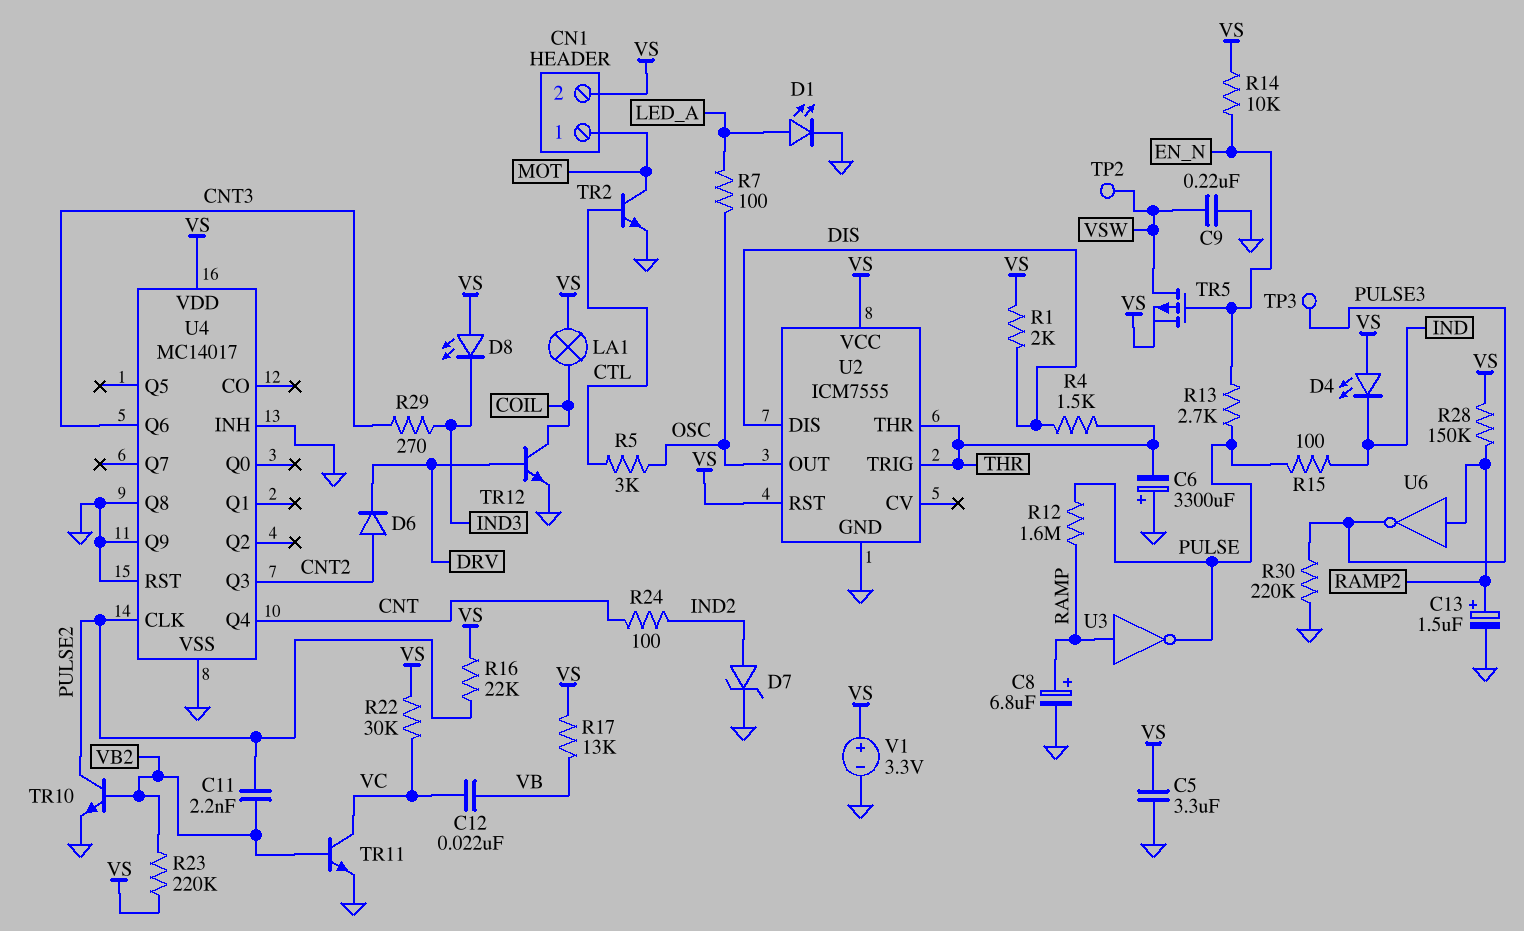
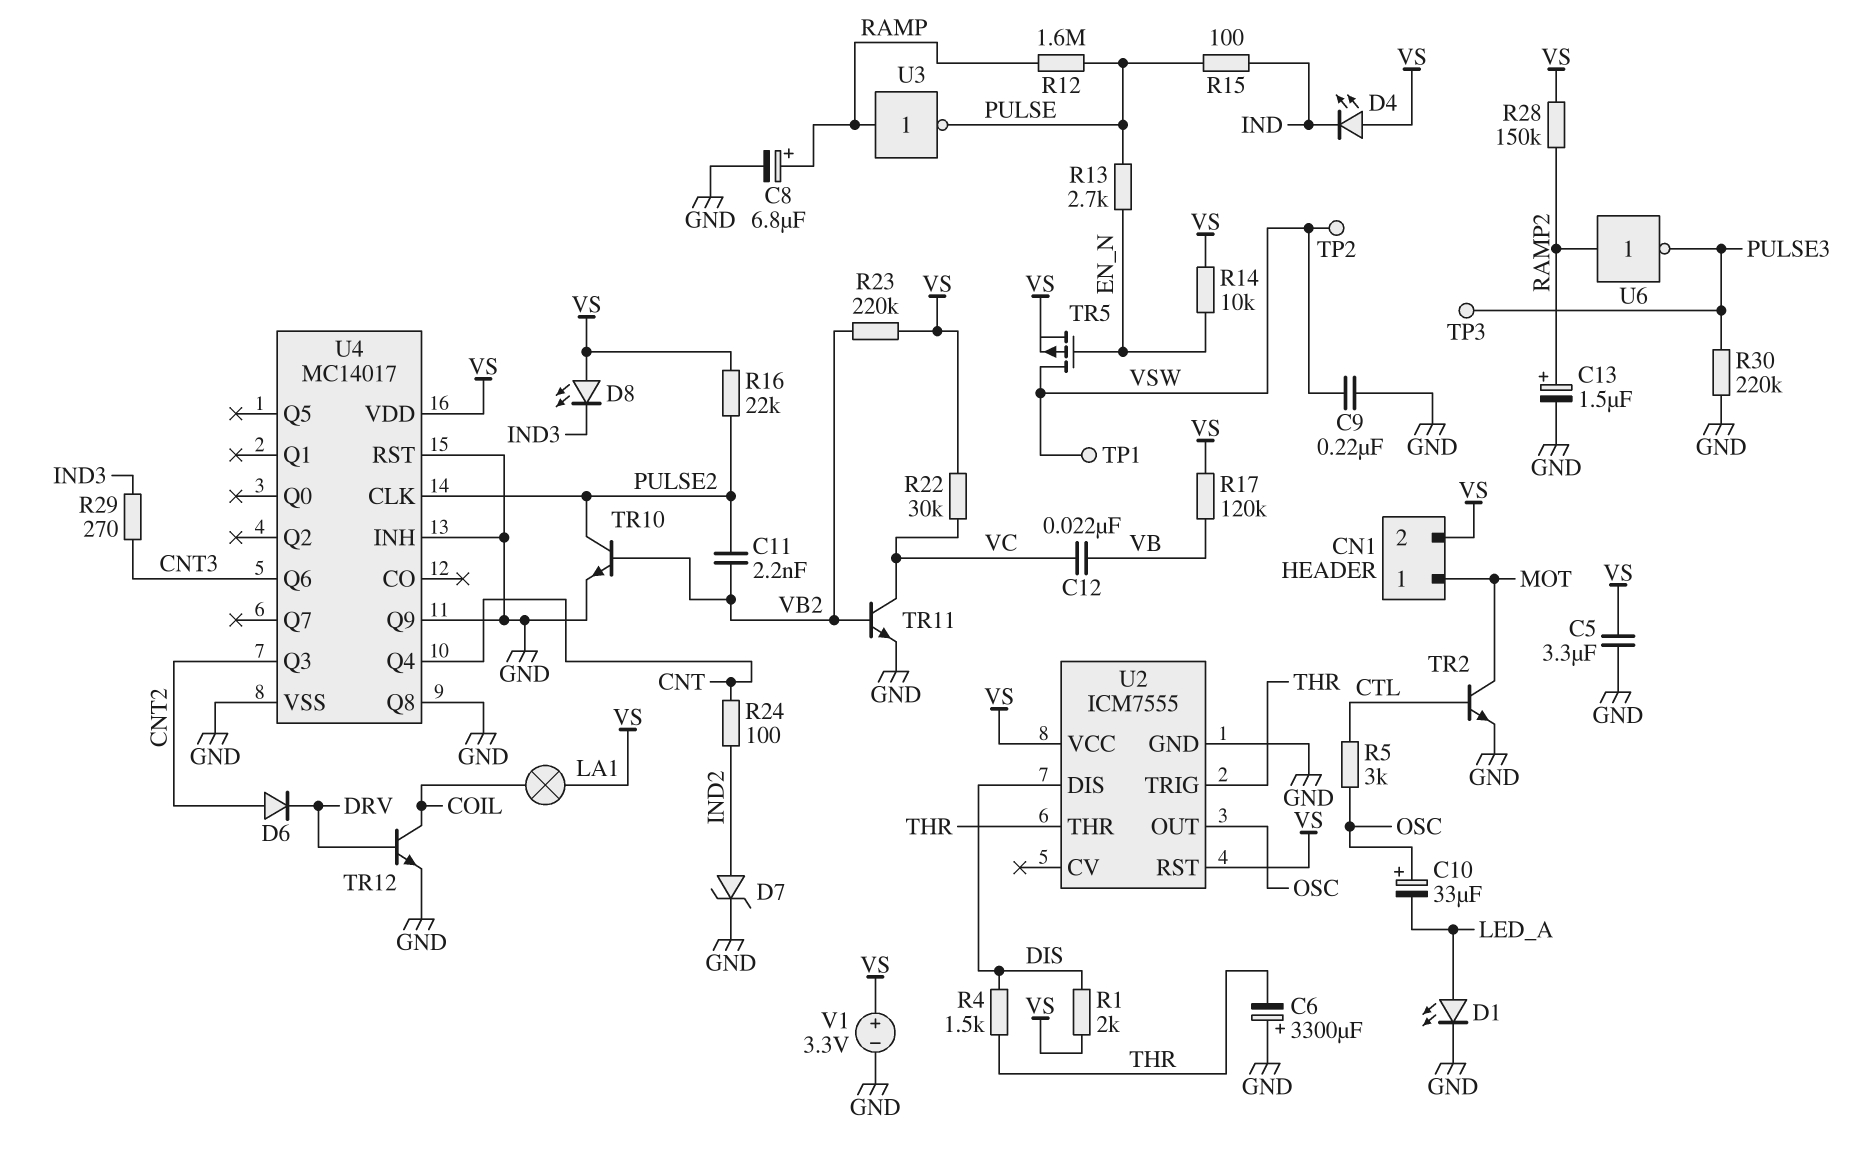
C10: none -> 33uF (plus OSC, minus LED_A)
R7: 100 (LED_A, OSC) -> none
R17: 13k (VB, VS) -> 120k (VB, VS)
TP1: none -> test point (VSW)

